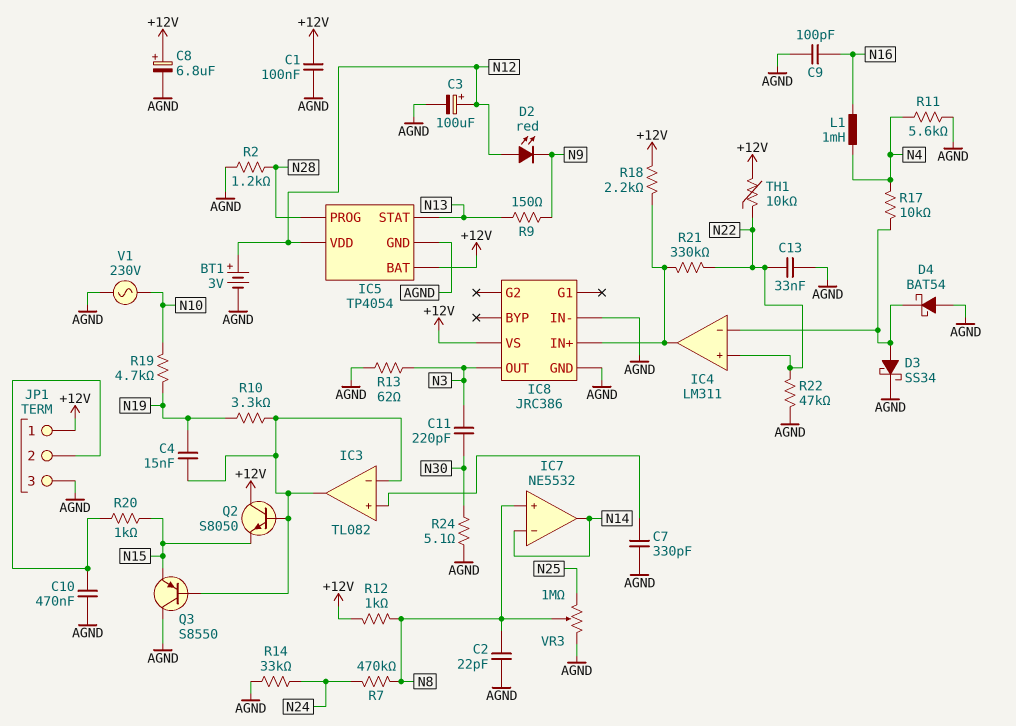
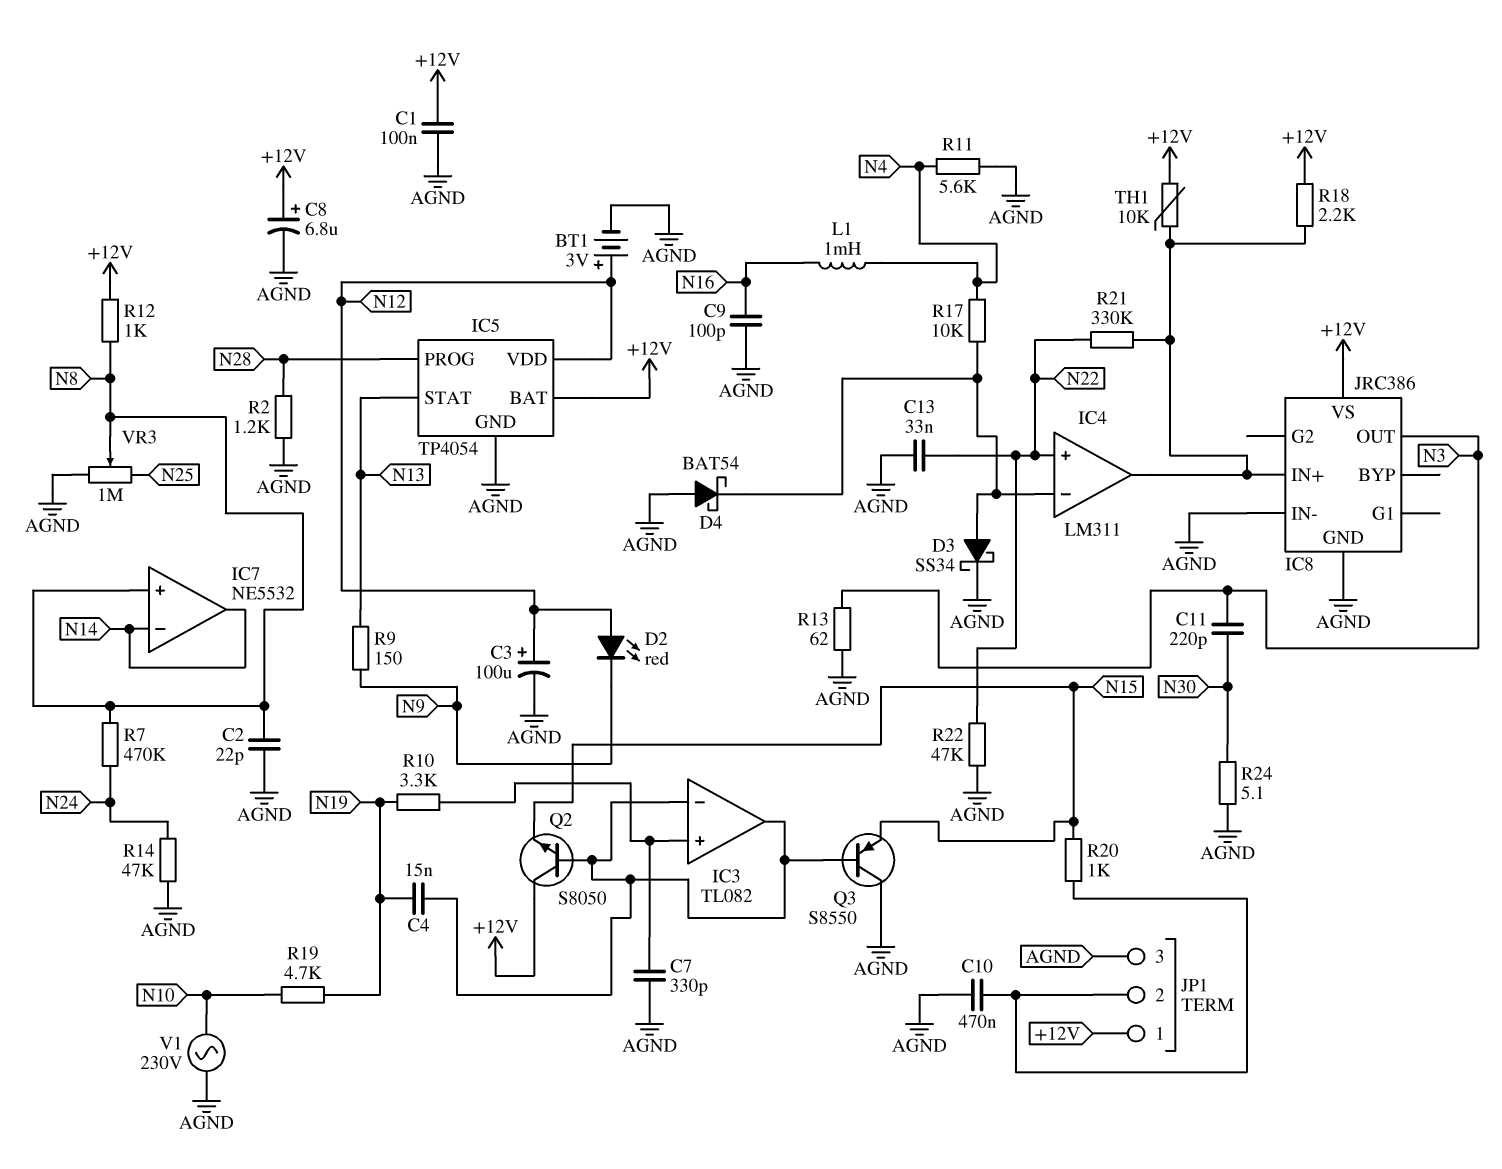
R10: 3.3k (IC3/in-, N19) -> 3.3k (IC3/in+, N19)
R14: 33k (AGND, N24) -> 47k (AGND, N24)
TH1: 10k (+12V, N22) -> 10k (+12V, IC4/out)

